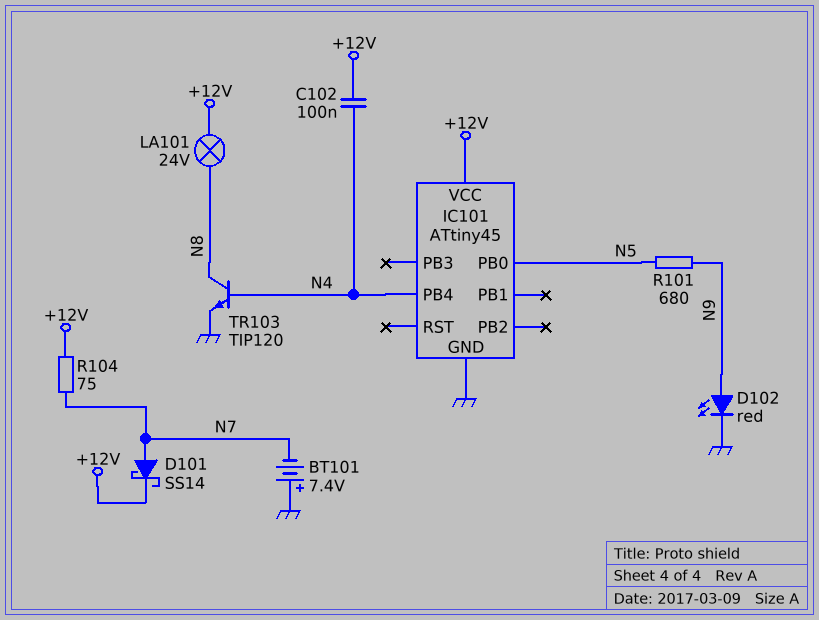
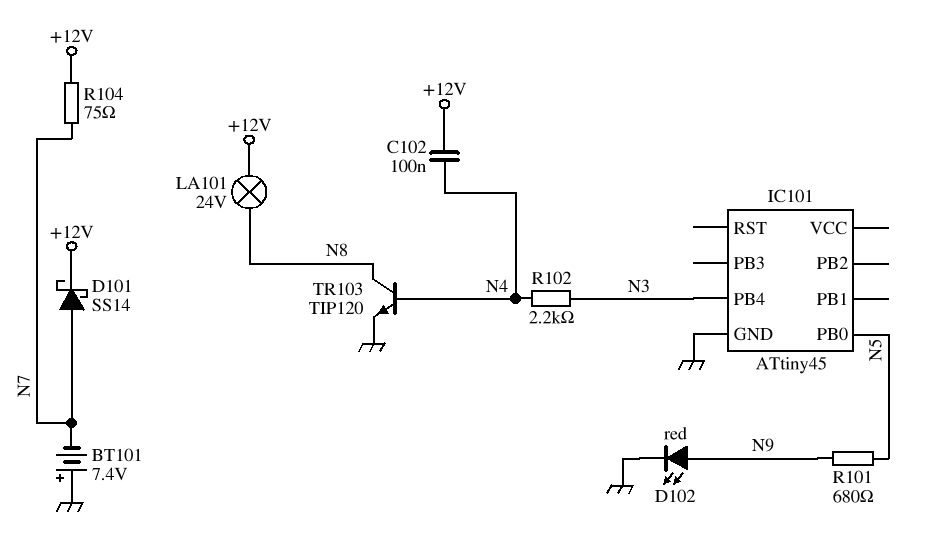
IC101 pin PB4: N4 -> N3
IC101 pin VCC: +12V -> none
R102: none -> 2.2k (N3, N4)

